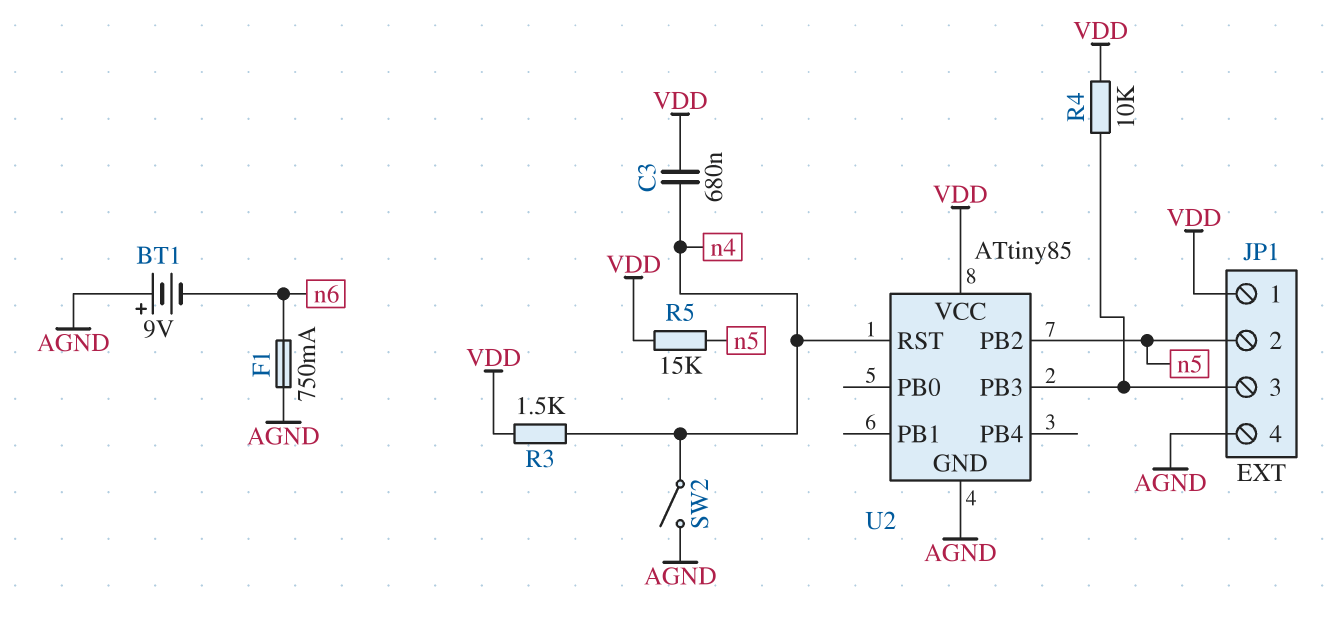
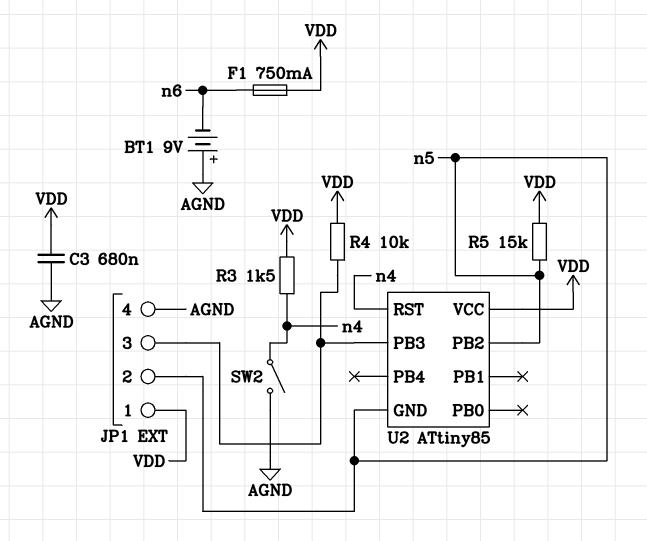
C3: 680nF (VDD, n4) -> 680nF (AGND, VDD)
F1: 750mA (AGND, n6) -> 750mA (VDD, n6)
U2 pin GND: AGND -> n5

